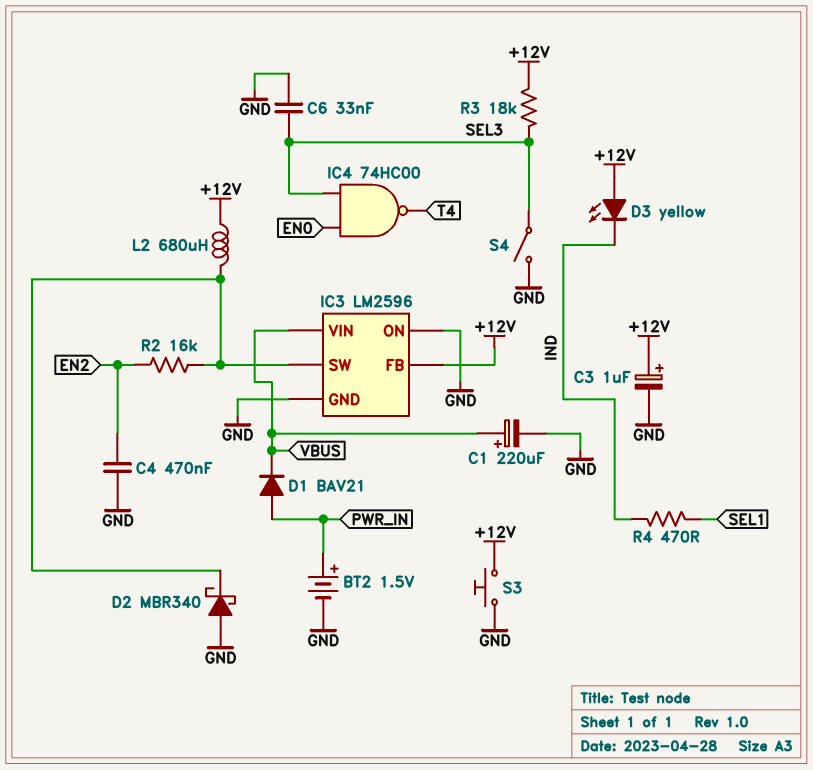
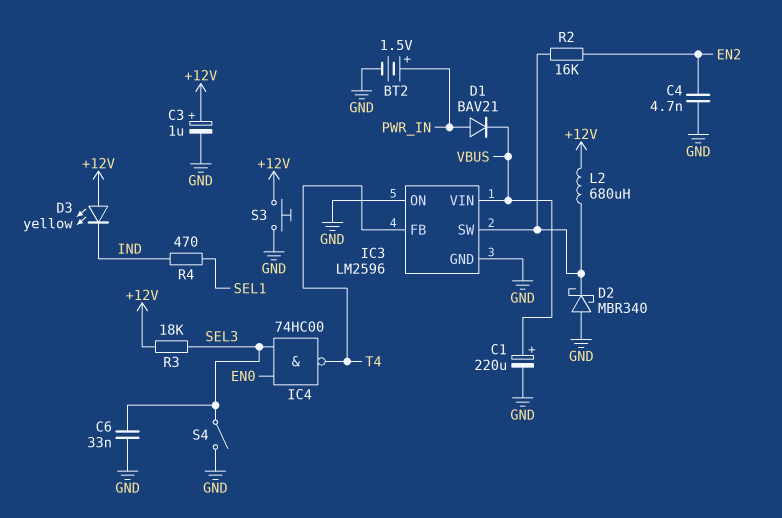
C4: 470nF (EN2, GND) -> 4.7nF (EN2, GND)
IC3 pin FB: +12V -> T4

